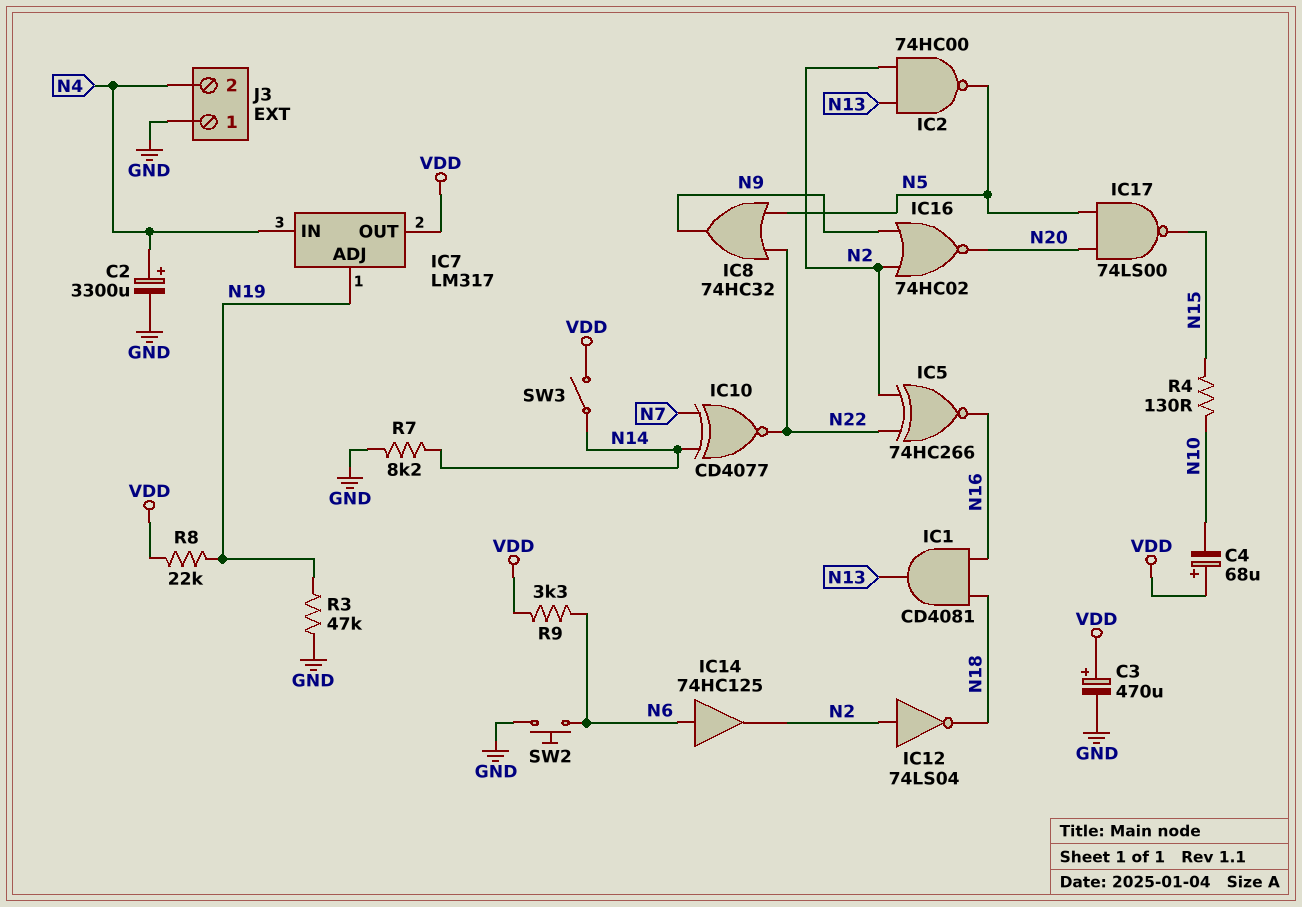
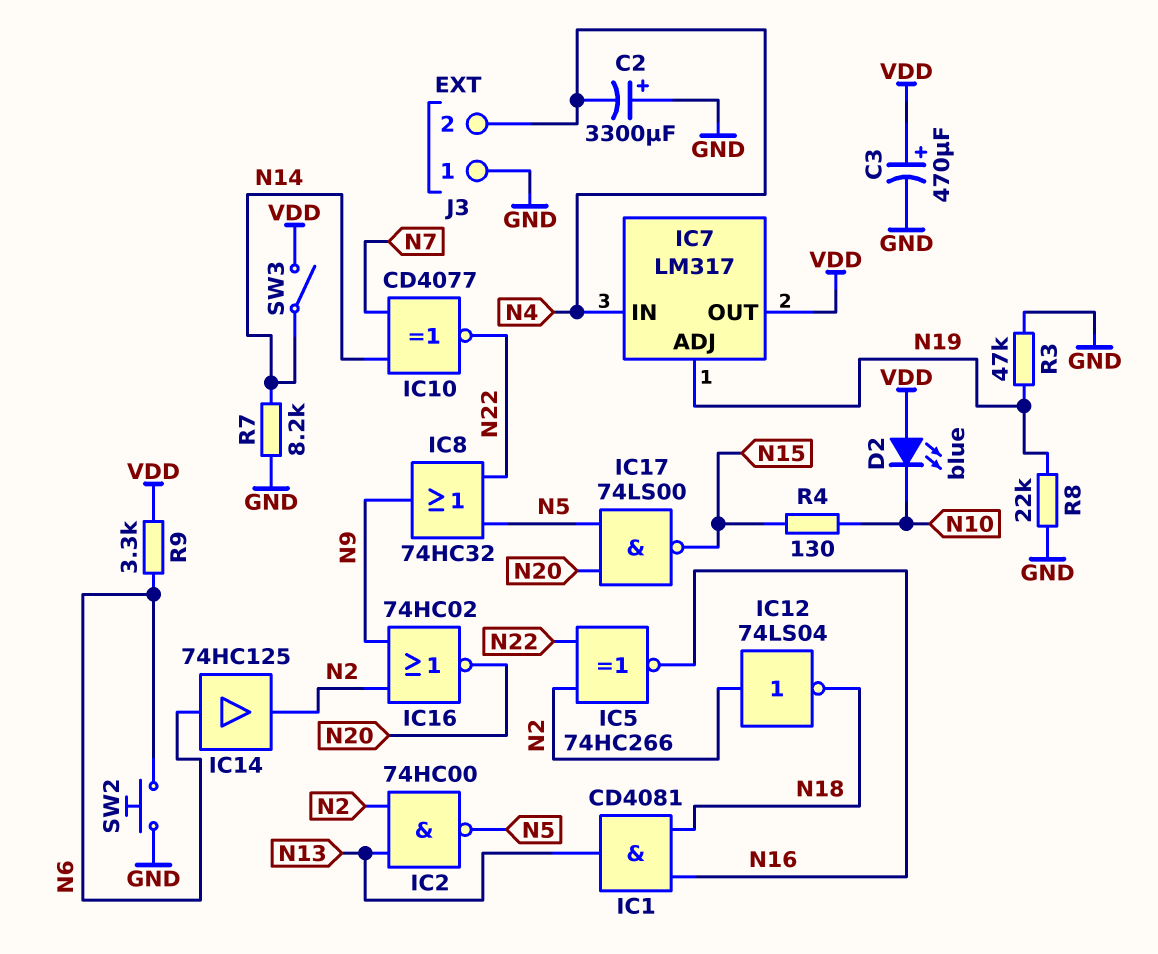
C2: 3300uF (plus N4, minus GND) -> 3300uF (plus GND, minus N4)
C4: 68uF (plus VDD, minus N10) -> none
D2: none -> LED blue (A VDD, K N10)
R8: 22k (N19, VDD) -> 22k (GND, N19)

